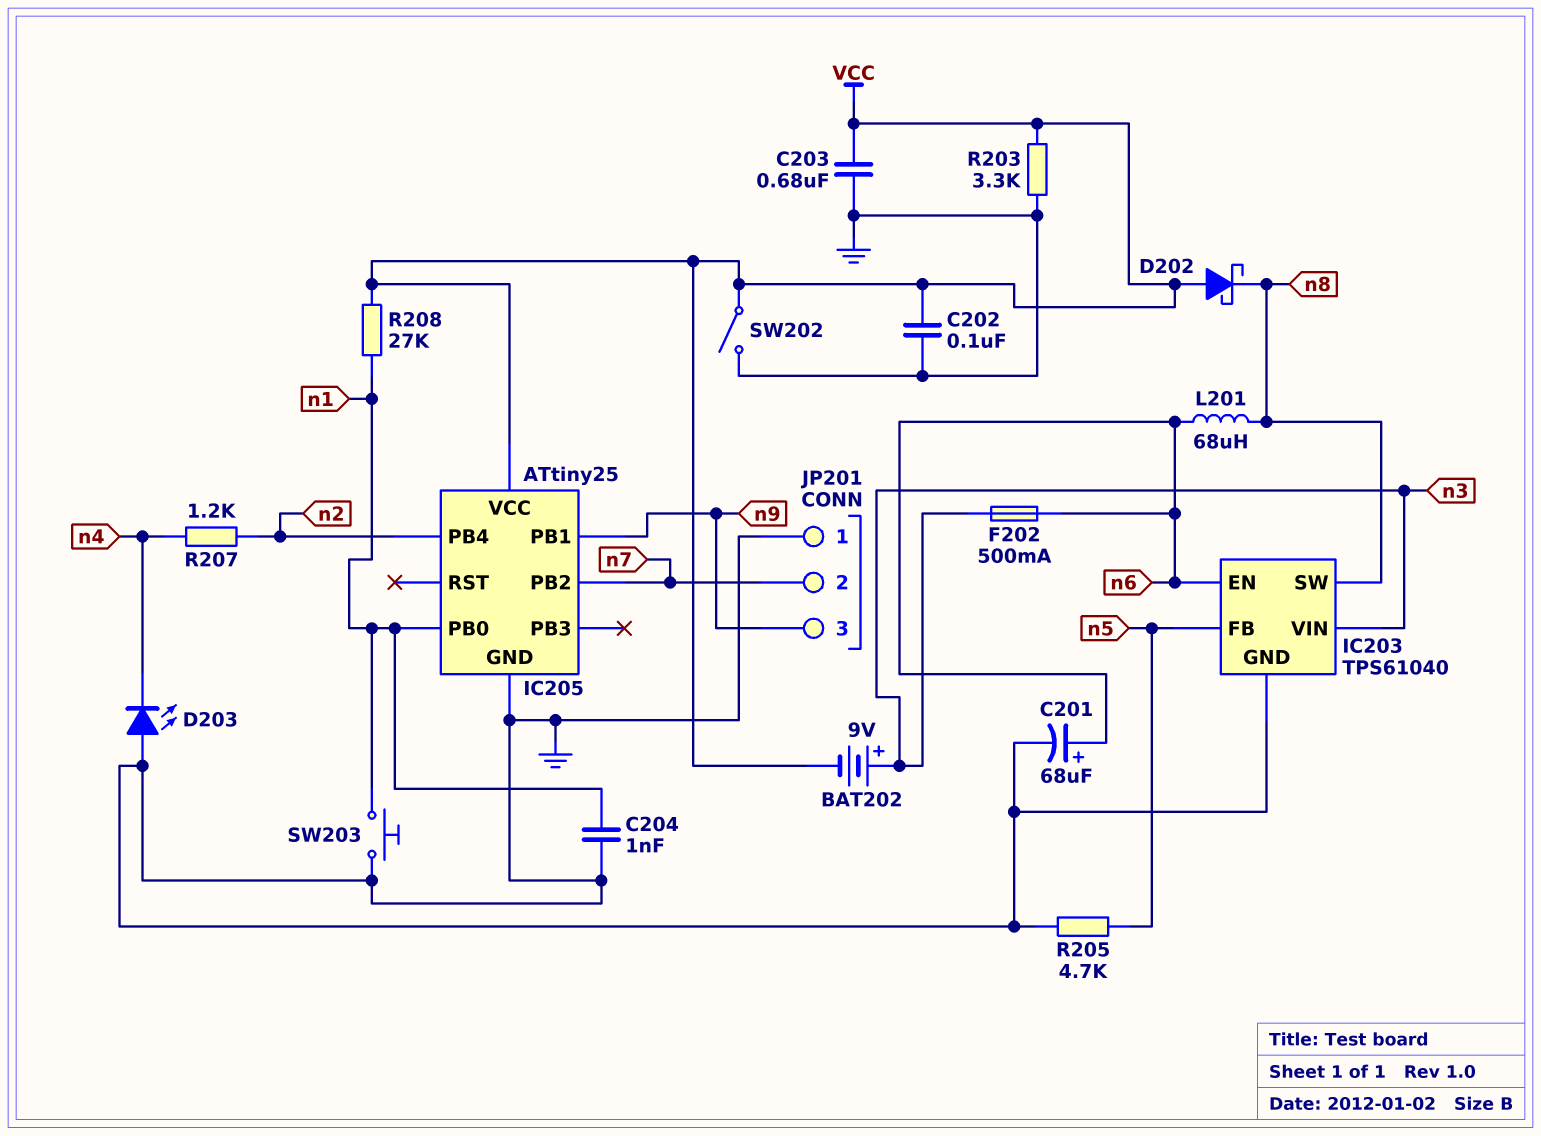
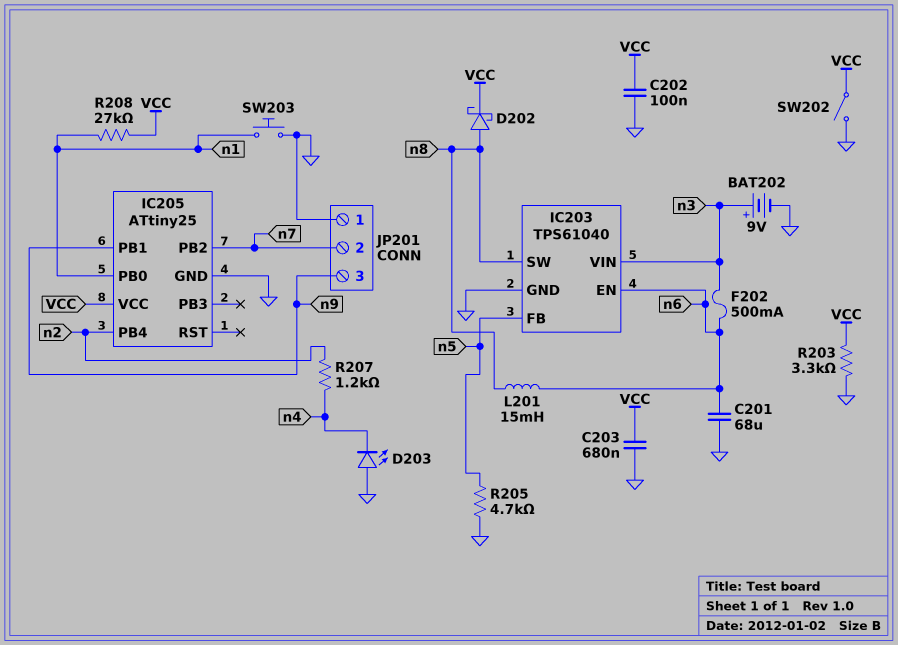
BAT202: 9V (plus n3, minus VCC) -> 9V (plus n3, minus GND)
C201: 68uF (plus n6, minus GND) -> 68uF (GND, n6)
C204: 1nF (GND, n1) -> none
D202: schottky (A VCC, K n8) -> schottky (A n8, K VCC)
L201: 68uH (n6, n8) -> 15mH (n6, n8)

